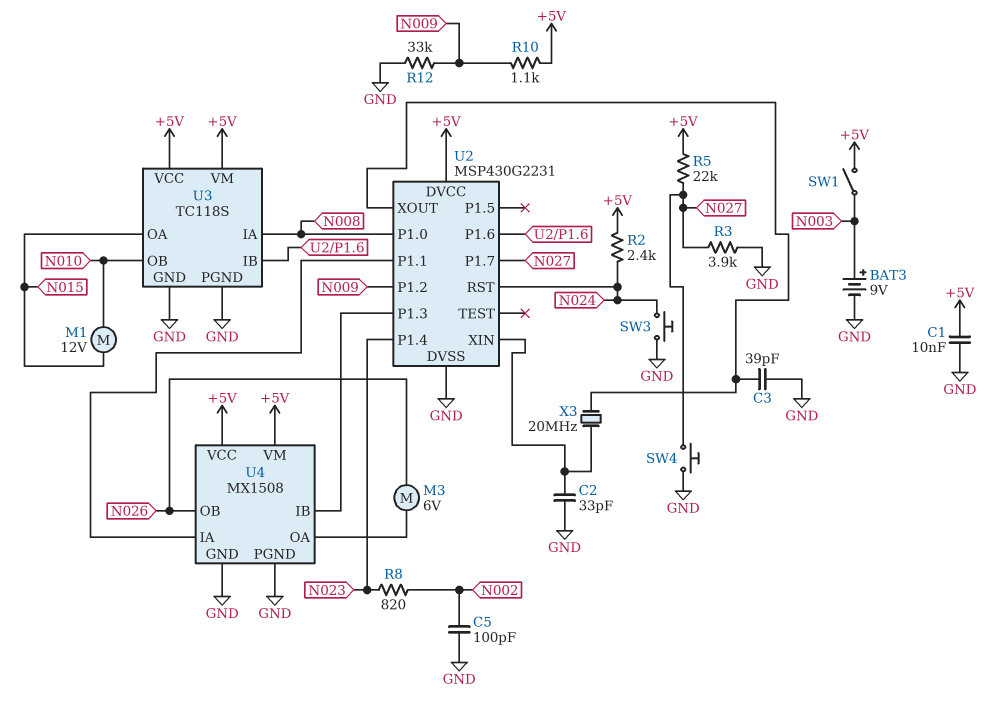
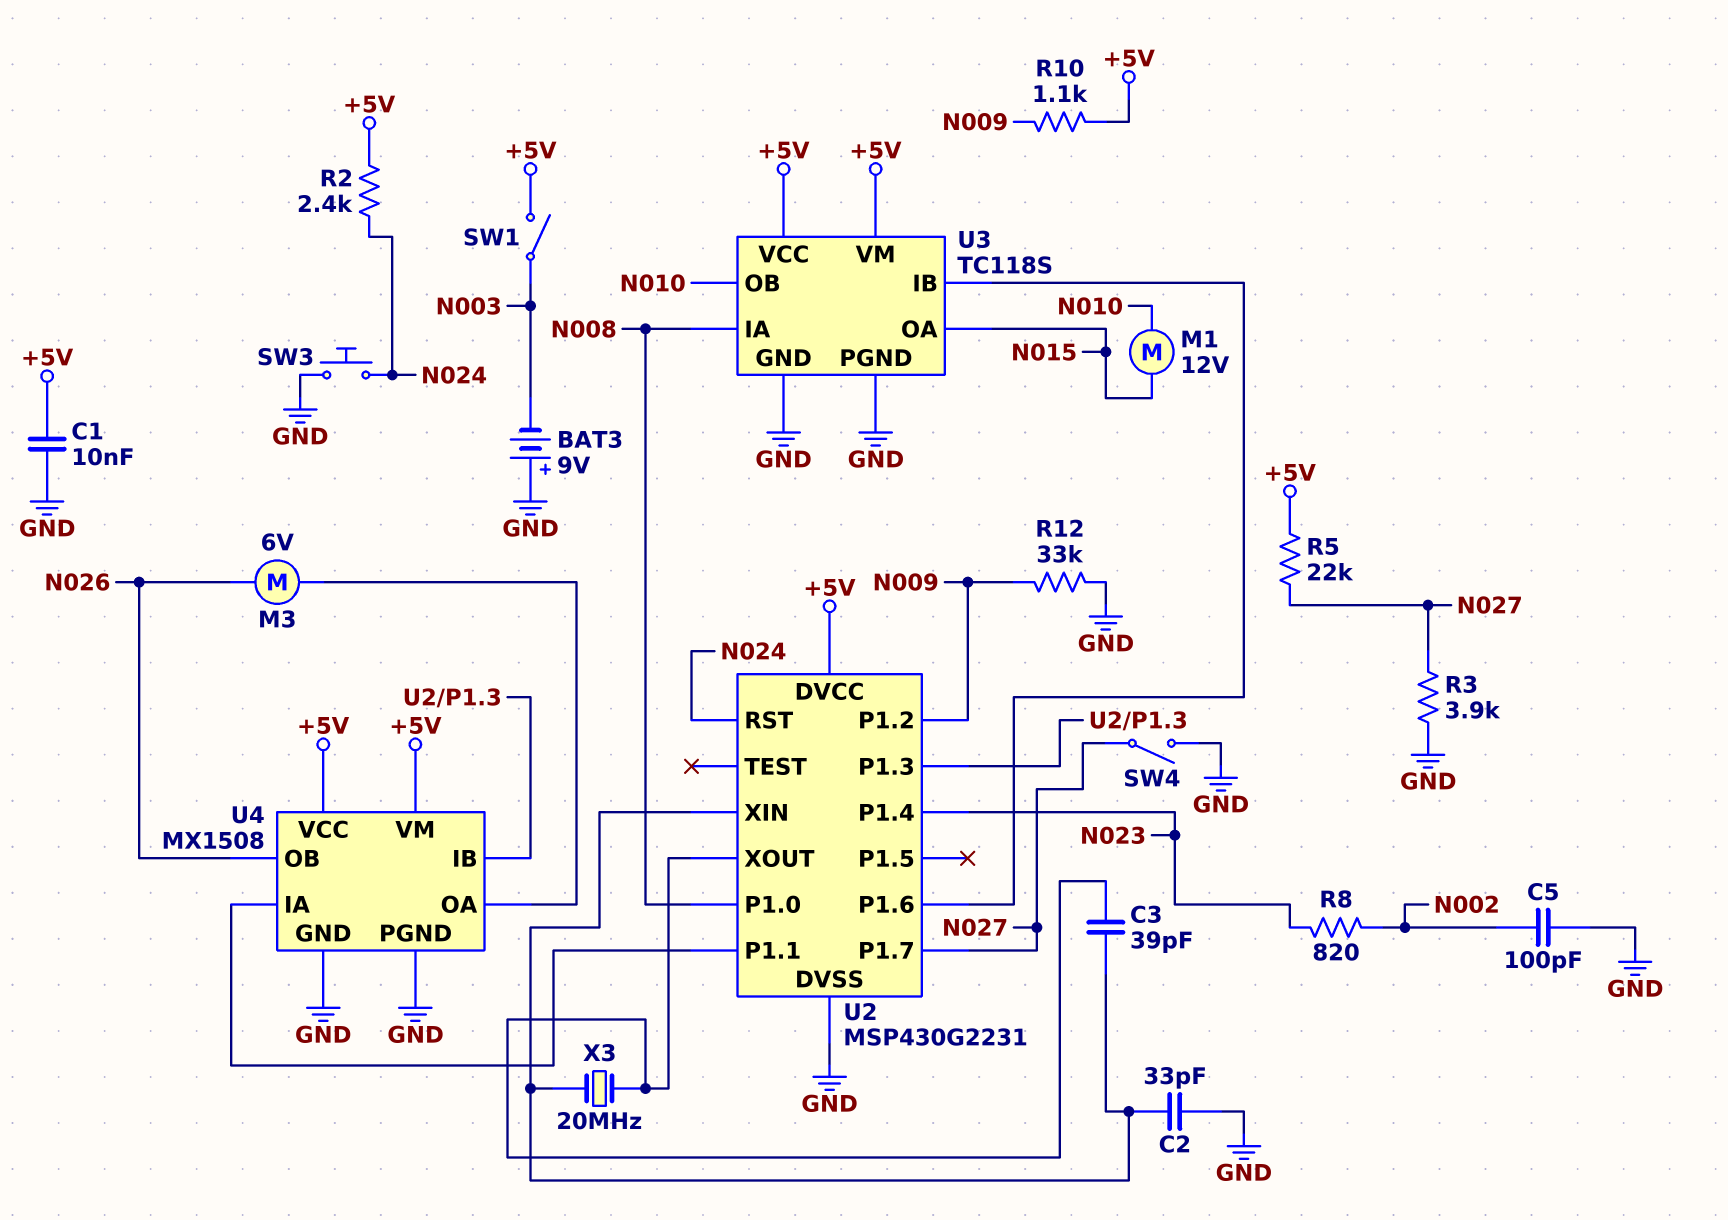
BAT3: 9V (plus N003, minus GND) -> 9V (plus GND, minus N003)
C3: 39pF (GND, U2/XOUT) -> 39pF (U2/XIN, U2/XOUT)
SW4: button (GND, N027) -> switch (GND, N027)

